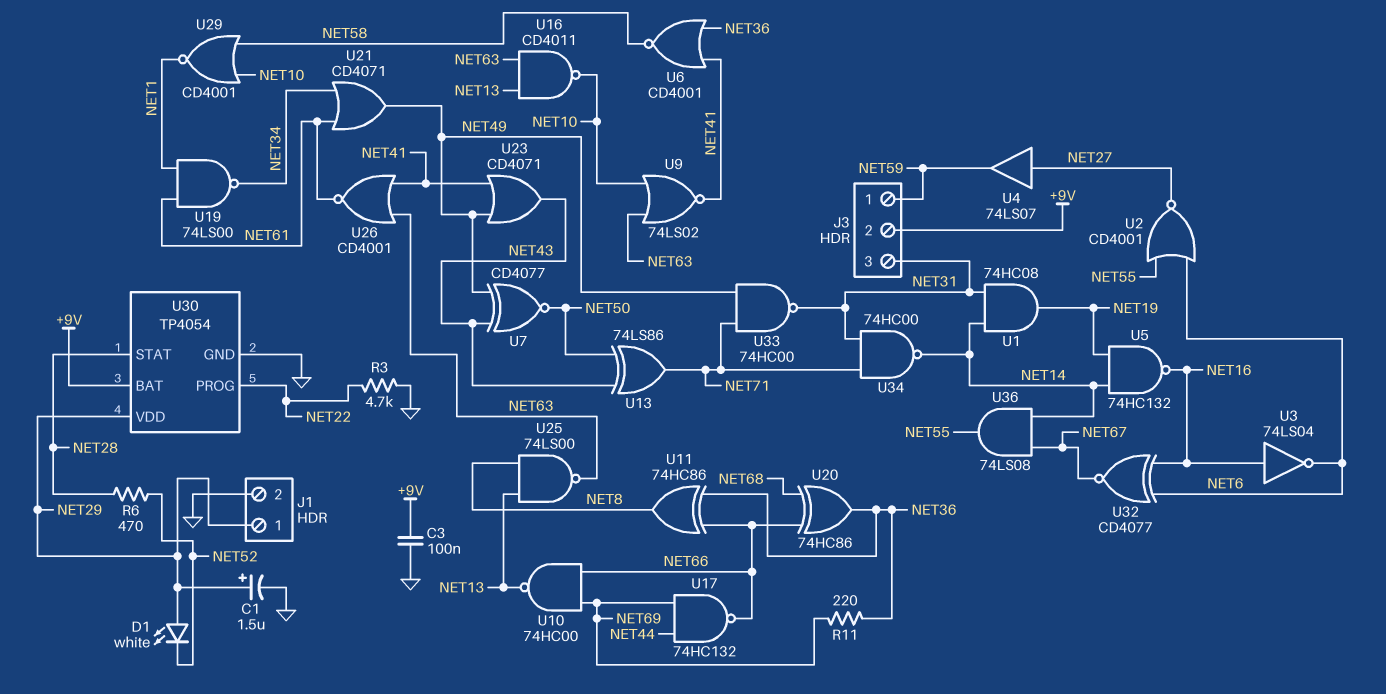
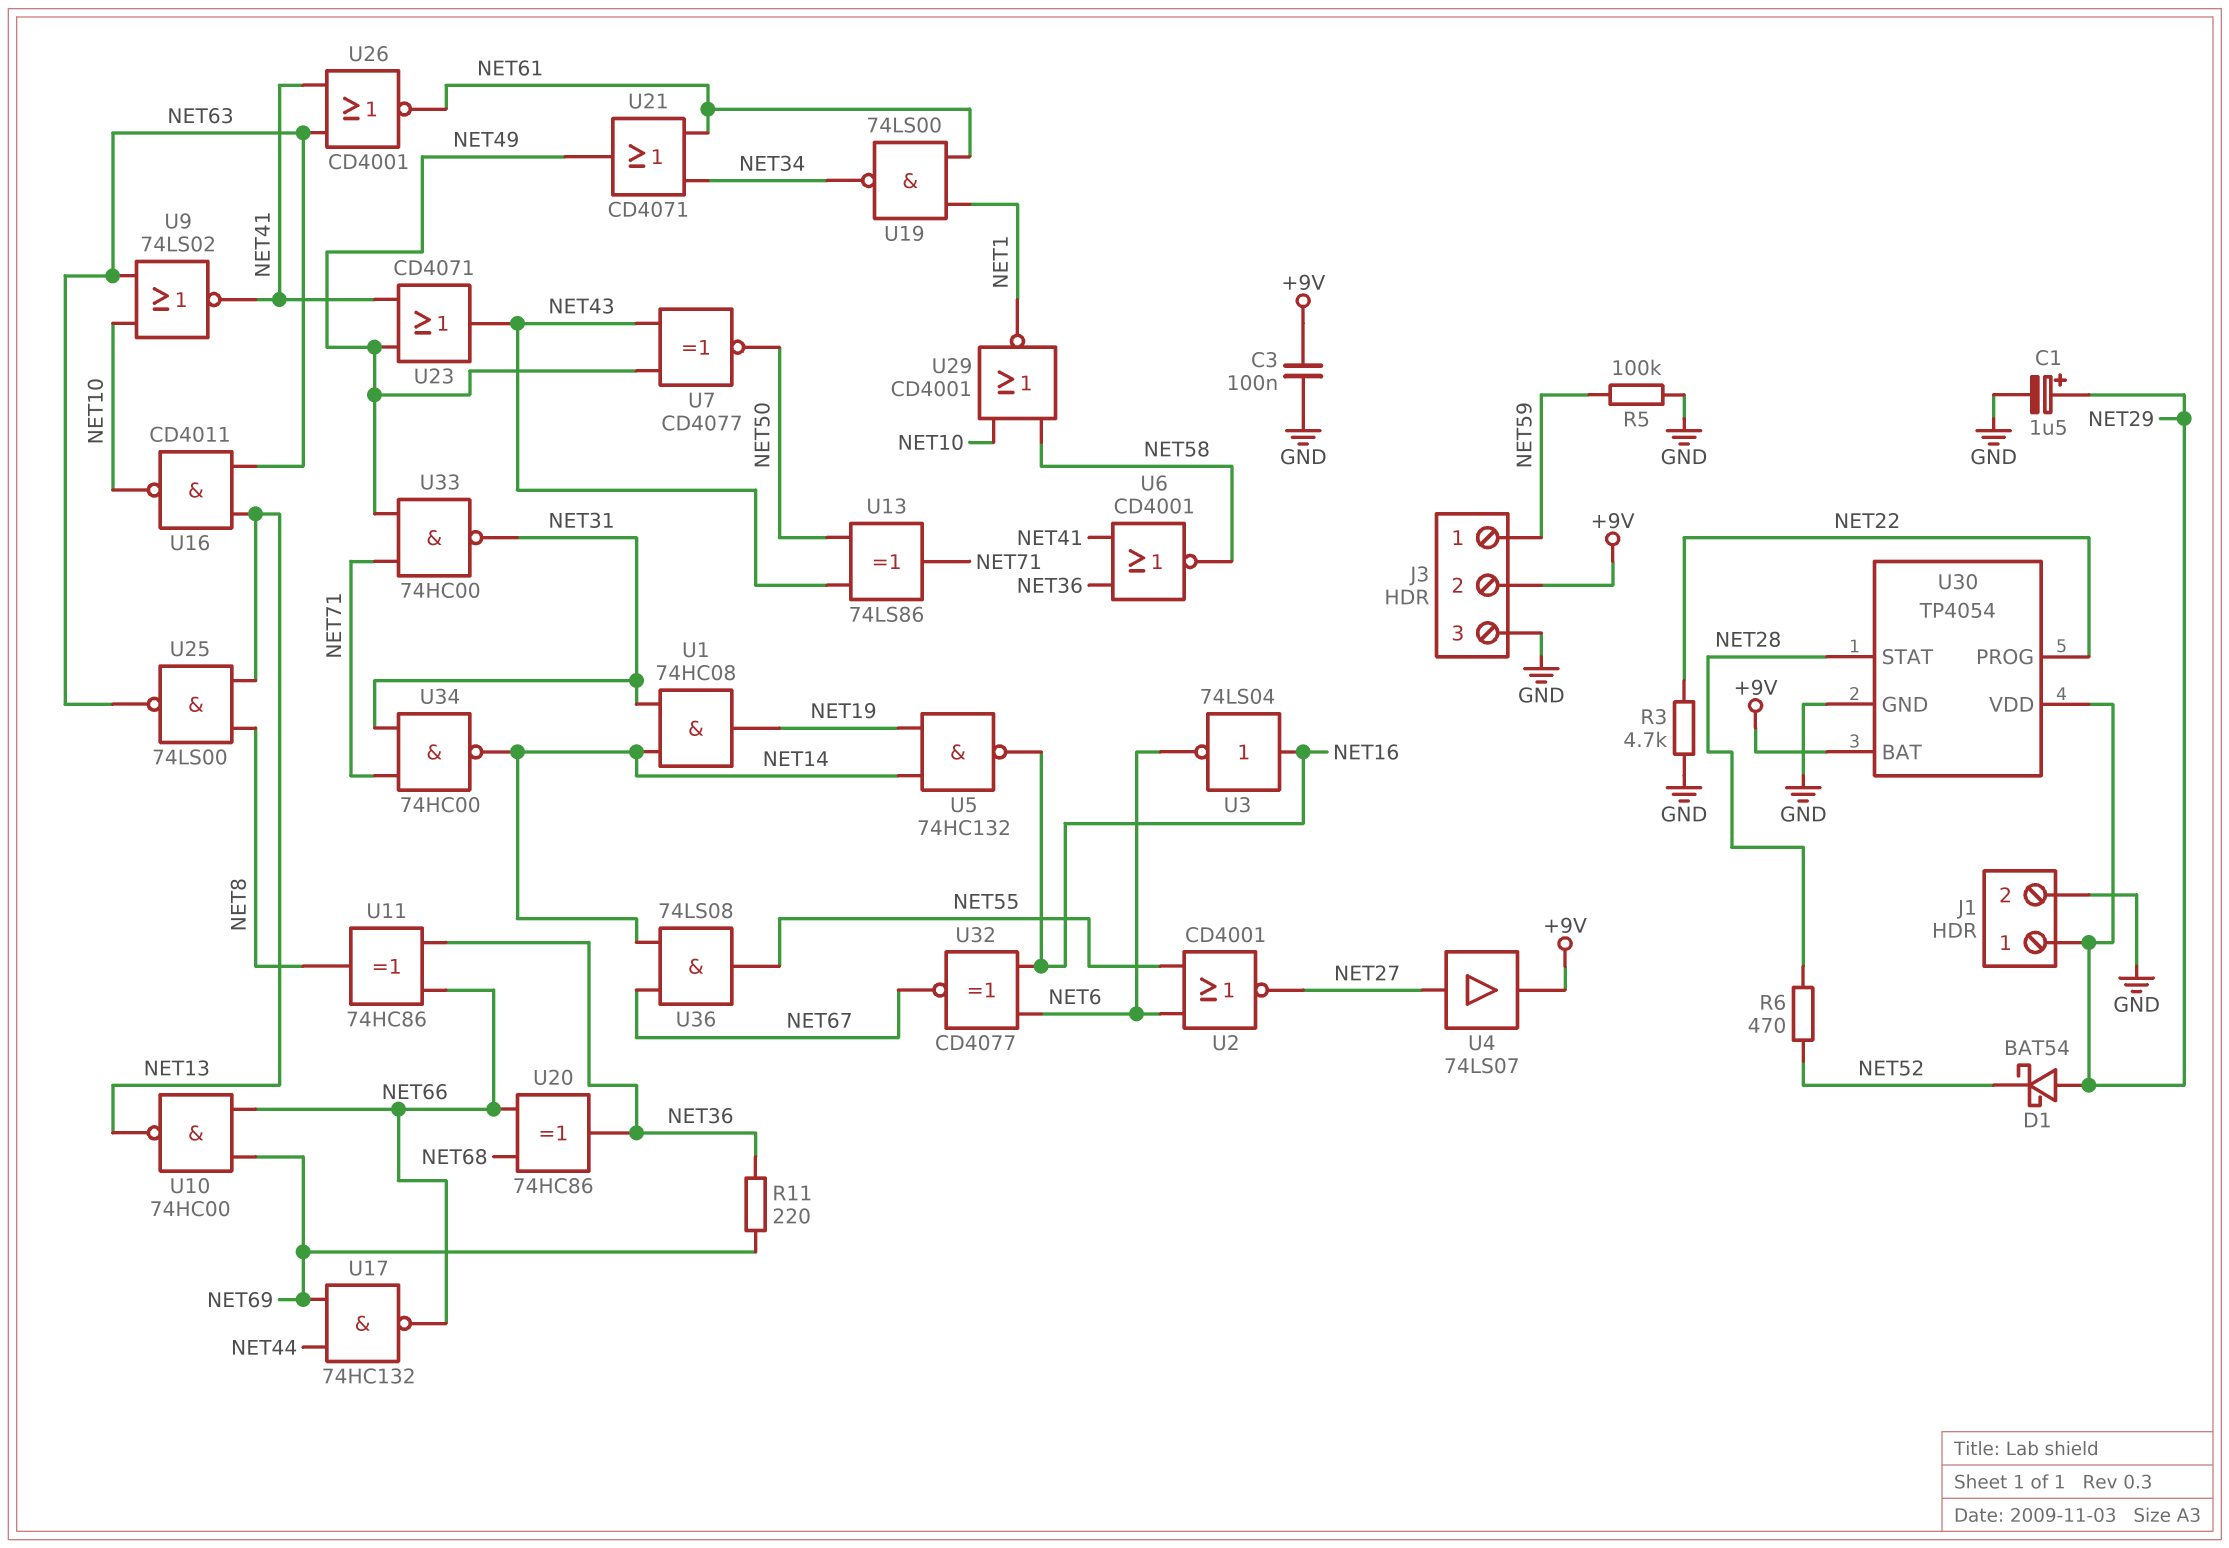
D1: LED white (A NET29, K NET52) -> schottky BAT54 (A NET29, K NET52)
J3 pin 3: NET31 -> GND
R5: none -> 100k (GND, NET59)
U4: buffer 74LS07 (in NET27, out NET59) -> buffer 74LS07 (in NET27, out +9V)

